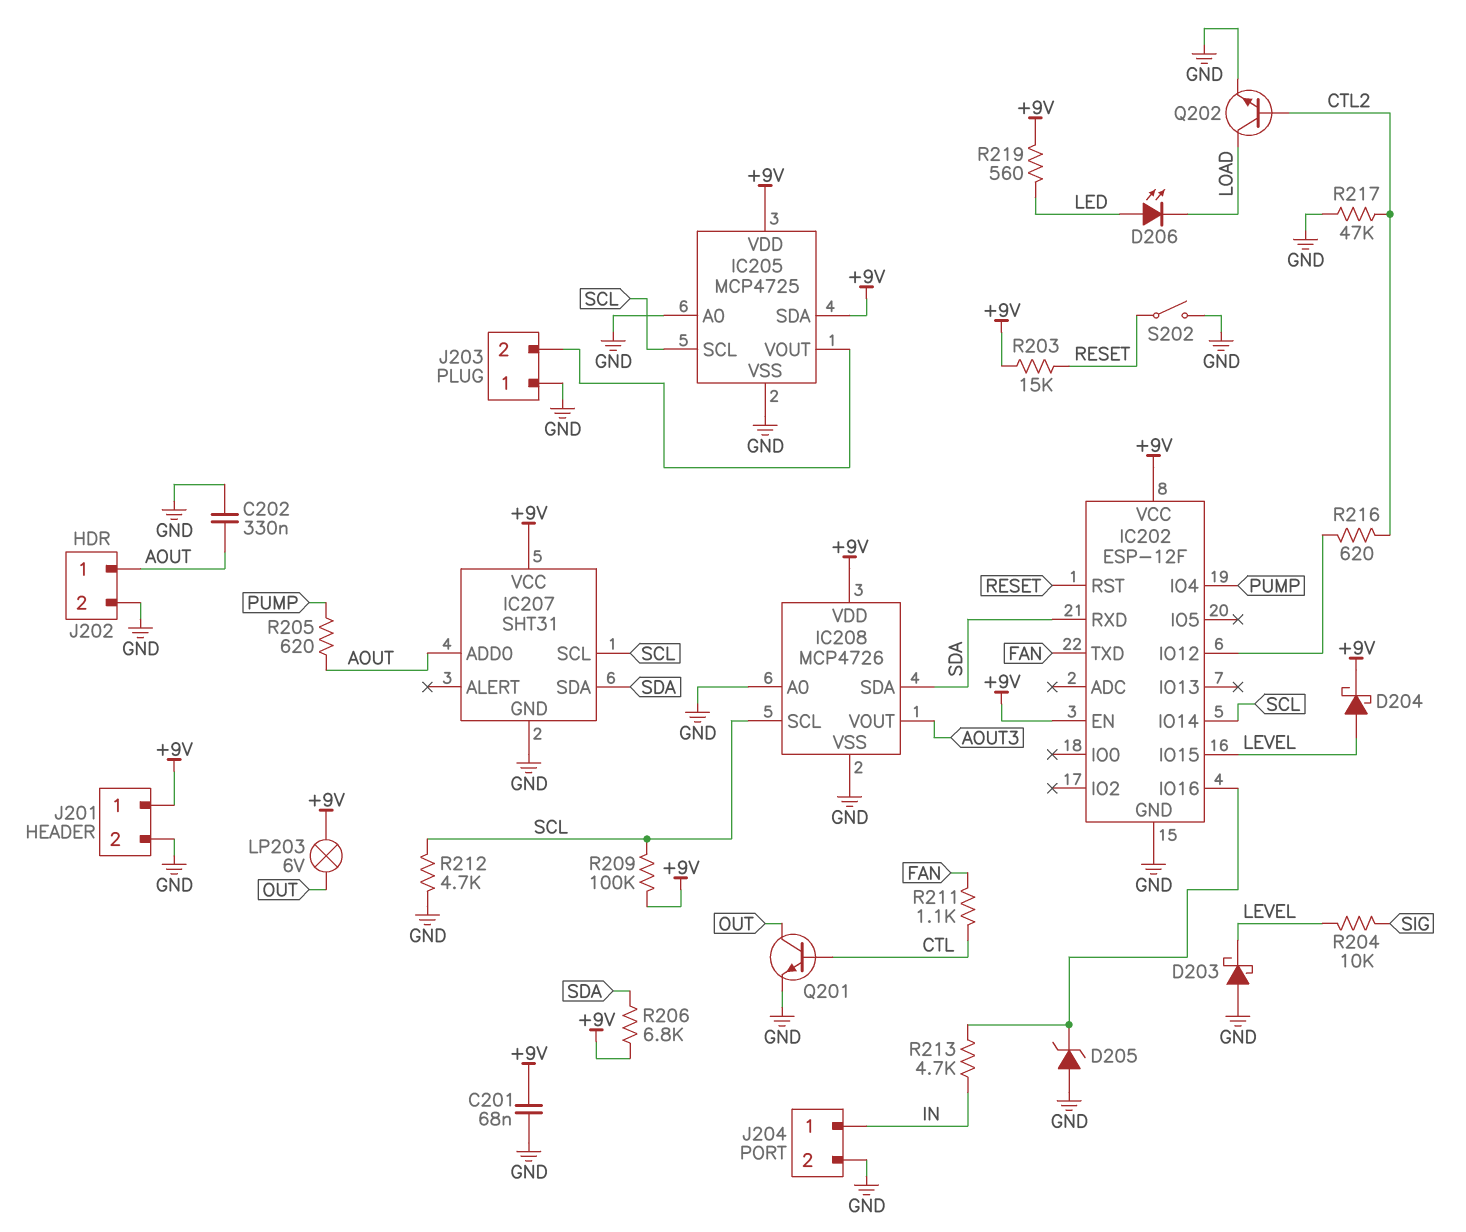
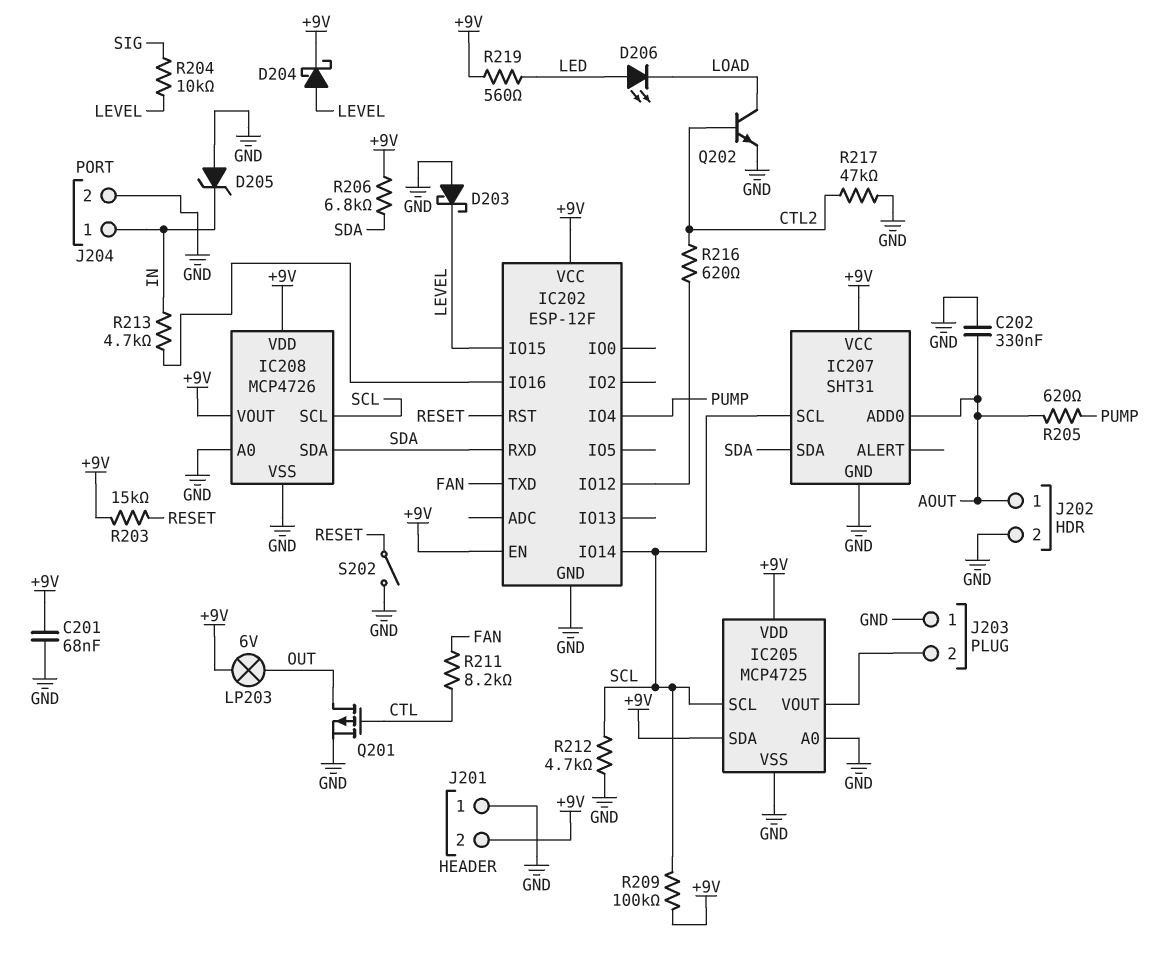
D205: zener (A GND, K IC202/IO16) -> zener (A GND, K IN)
IC208 pin VOUT: AOUT3 -> +9V
J201 pin 1: +9V -> GND
J201 pin 2: GND -> +9V
Q201: NPN (B CTL, C OUT, E GND) -> PMOS (G CTL, D OUT, S GND)
R211: 1.1k (CTL, FAN) -> 8.2k (CTL, FAN)

